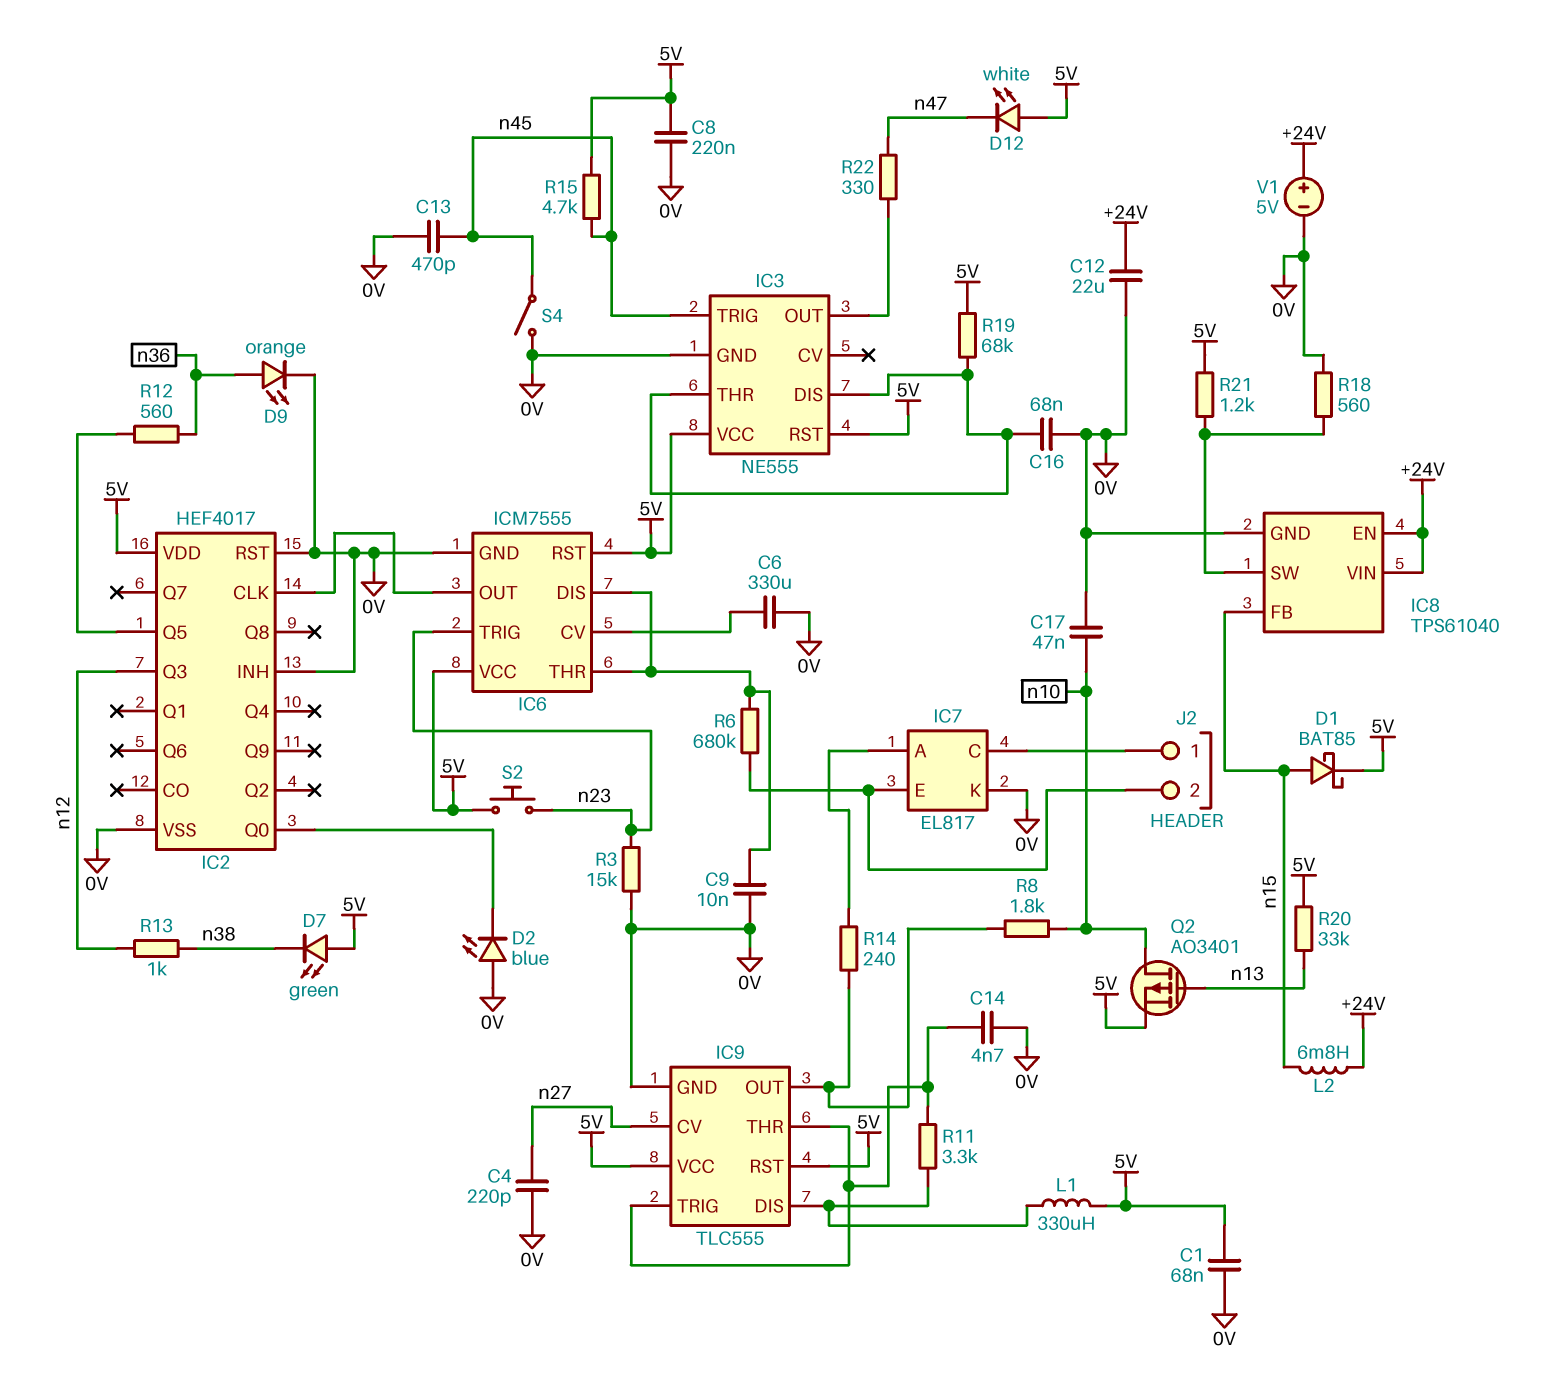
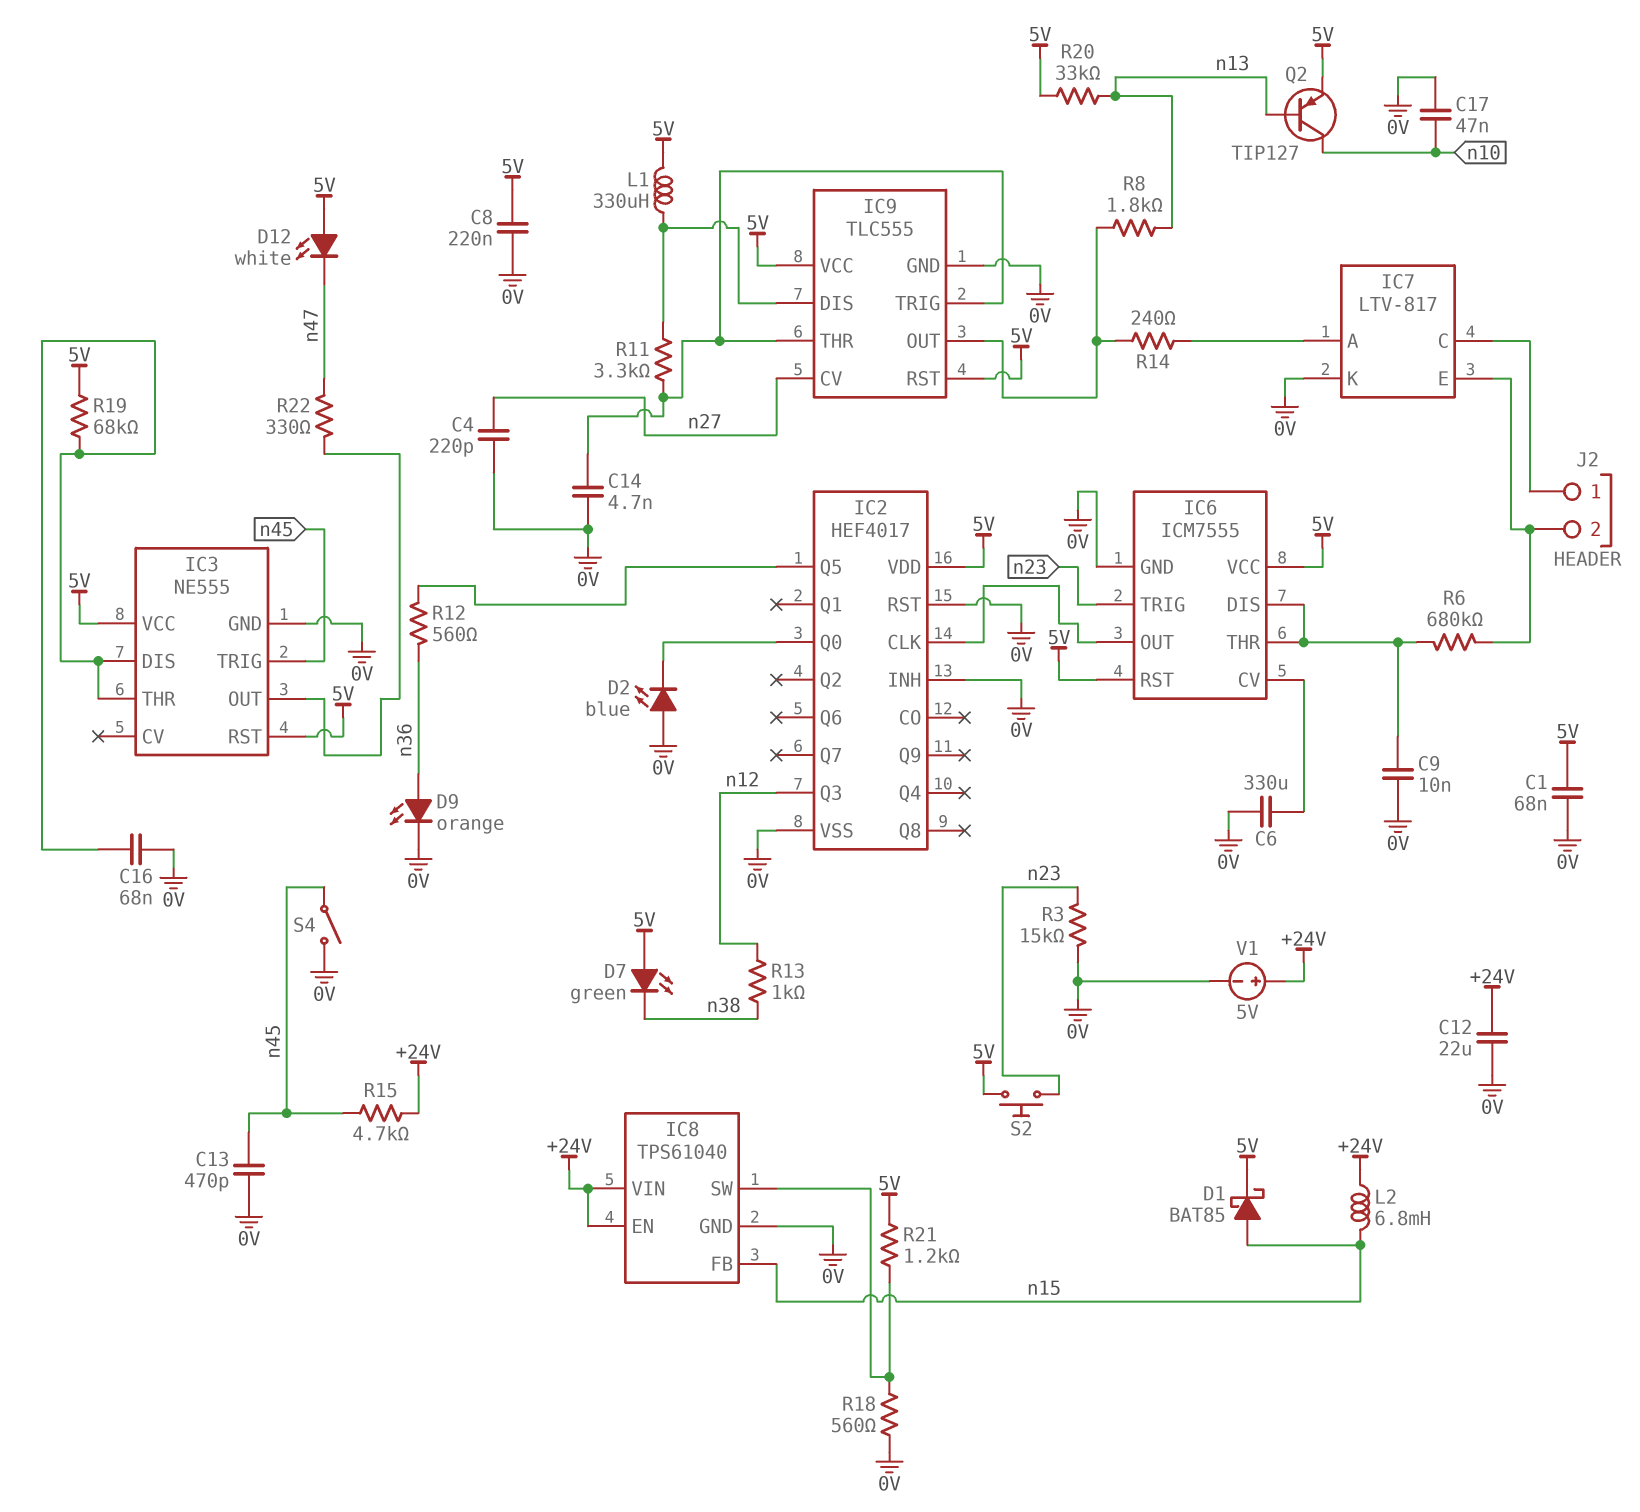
IC7: EL817 -> LTV-817
Q2: PMOS AO3401 (G n13, D n10, S 5V) -> PNP TIP127 (B n13, C n10, E 5V)
R8: 1.8k (IC9/OUT, n10) -> 1.8k (IC9/OUT, n13)
R15: 4.7k (5V, n45) -> 4.7k (+24V, n45)

